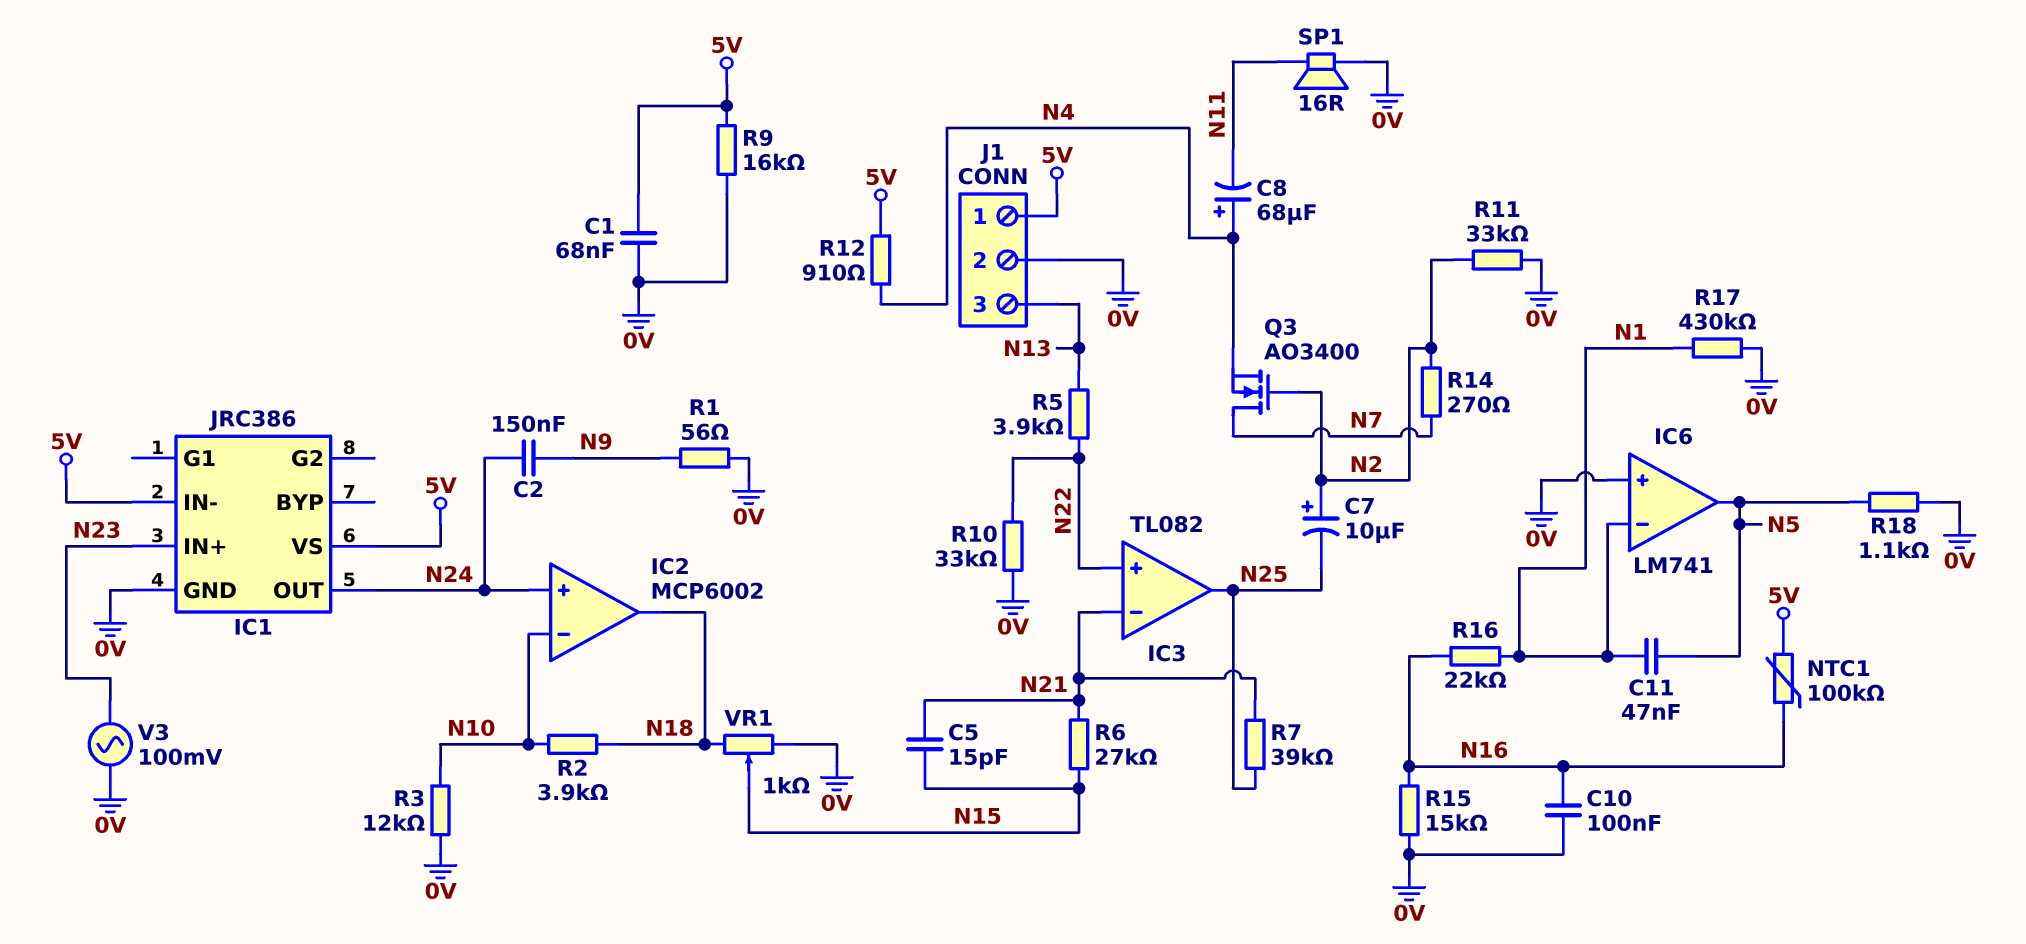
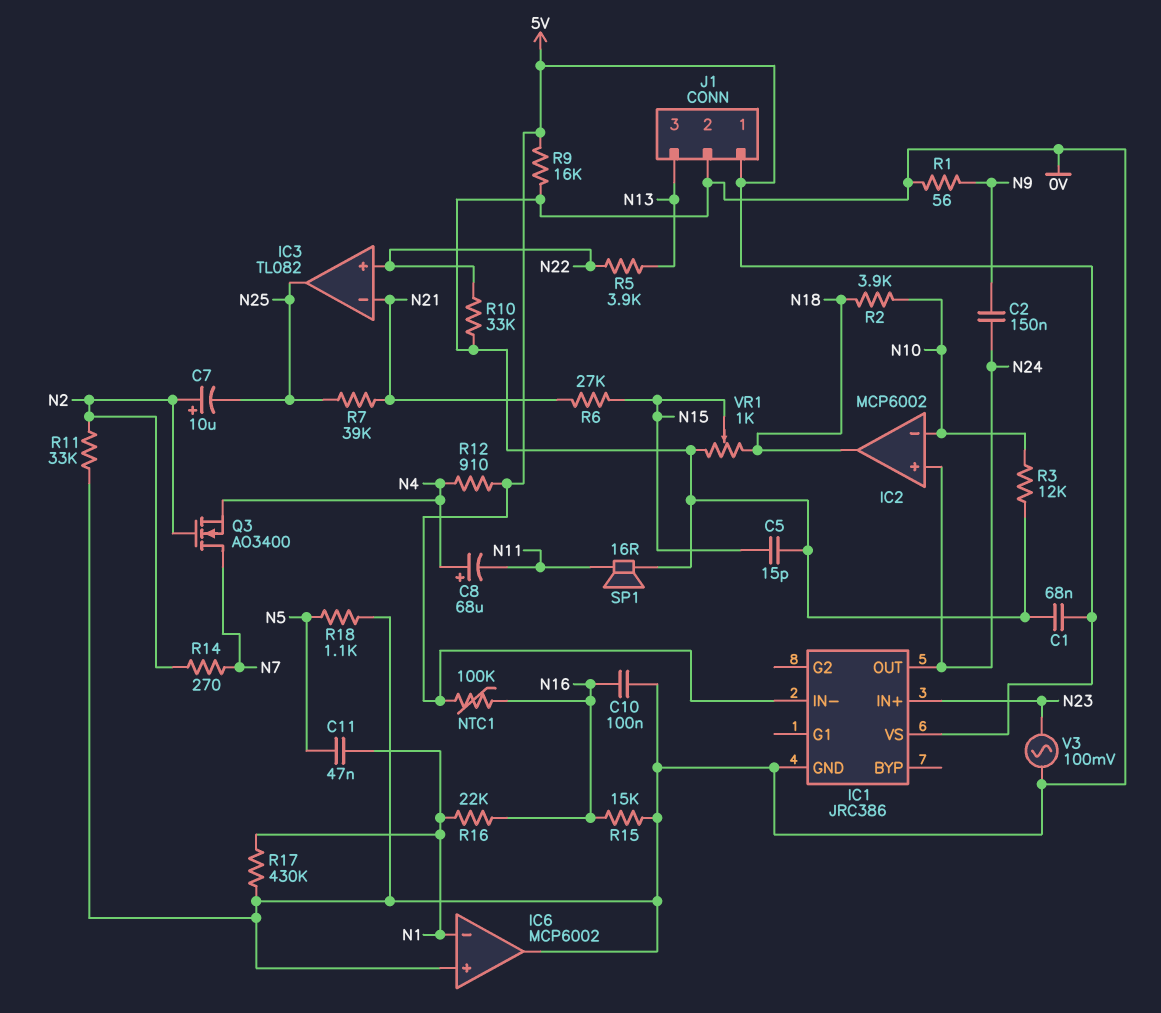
C5: 15pF (N15, N21) -> 15pF (0V, N15)
IC6: LM741 -> MCP6002
IC6 pin out: N5 -> 0V

